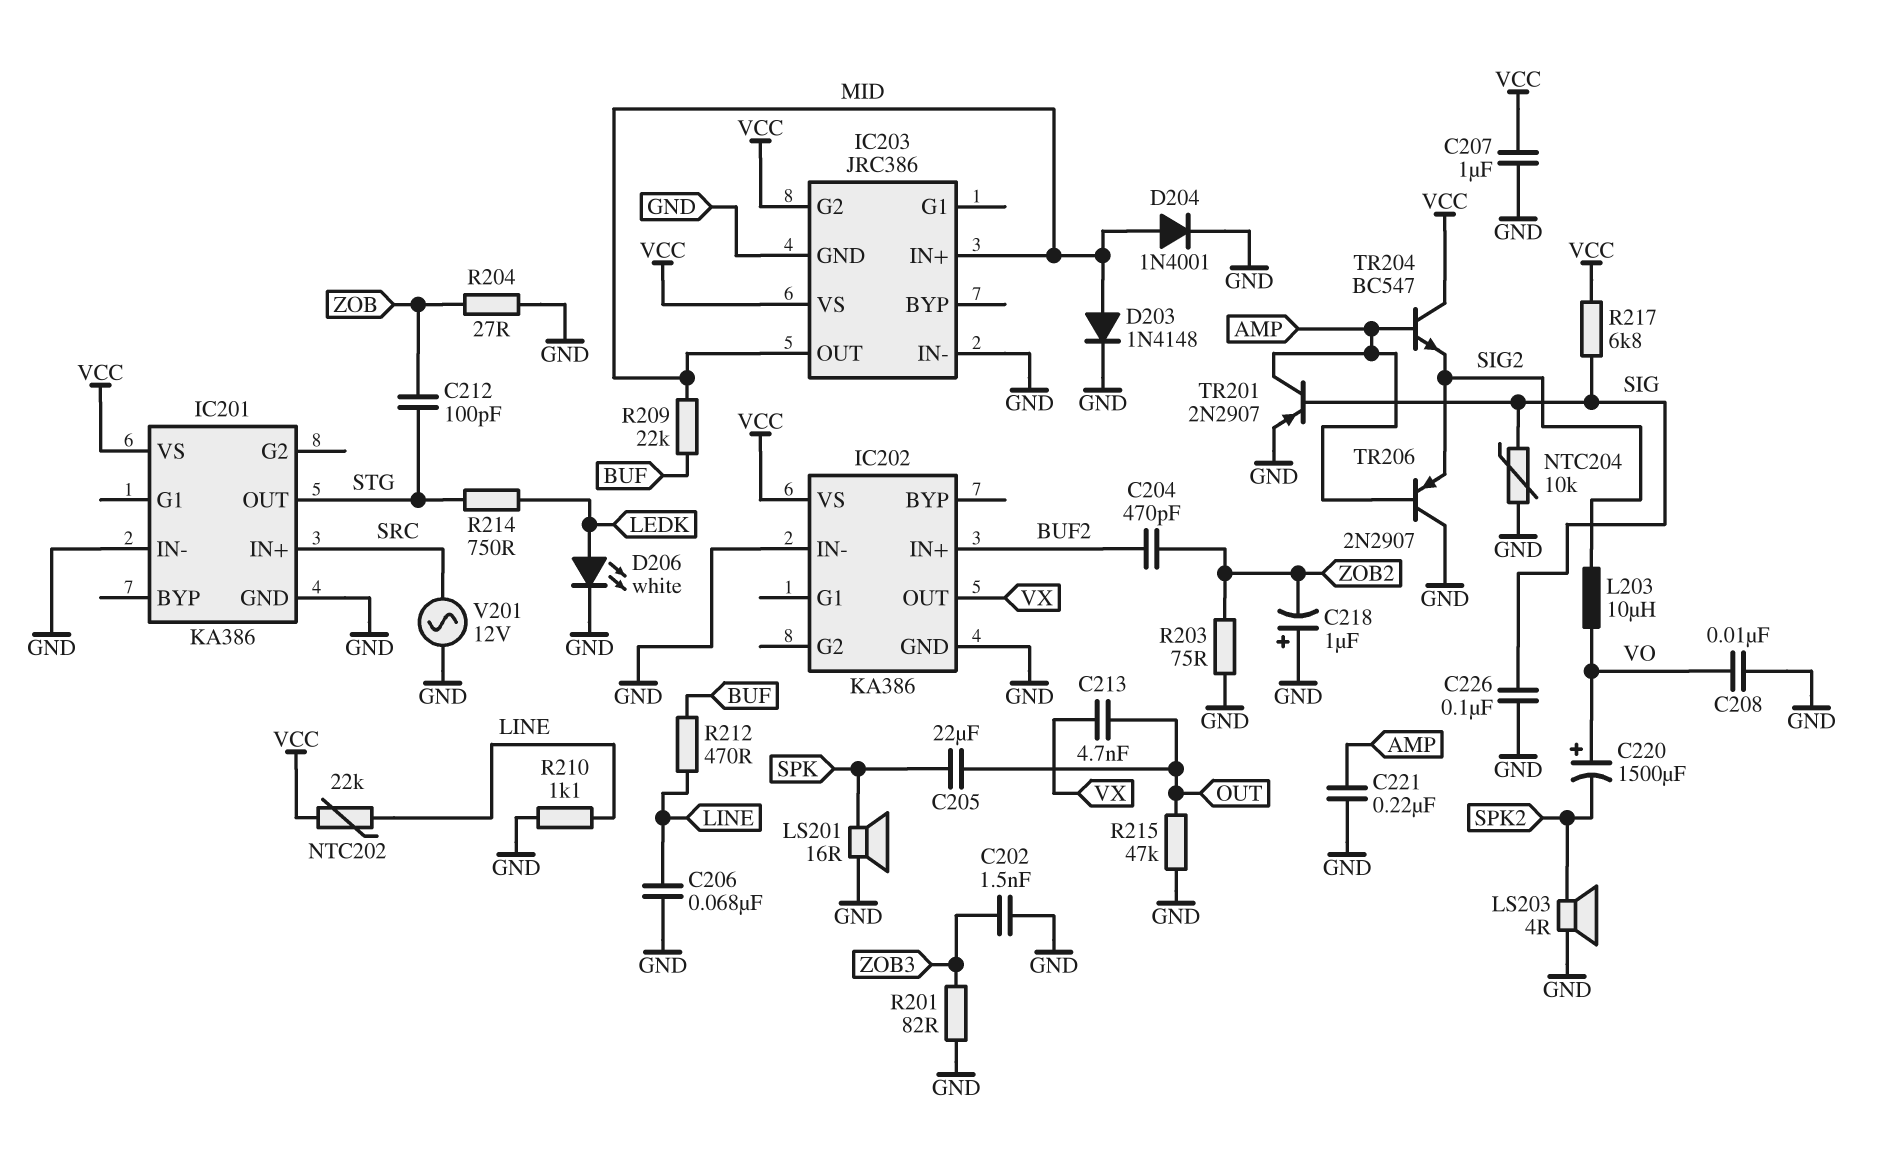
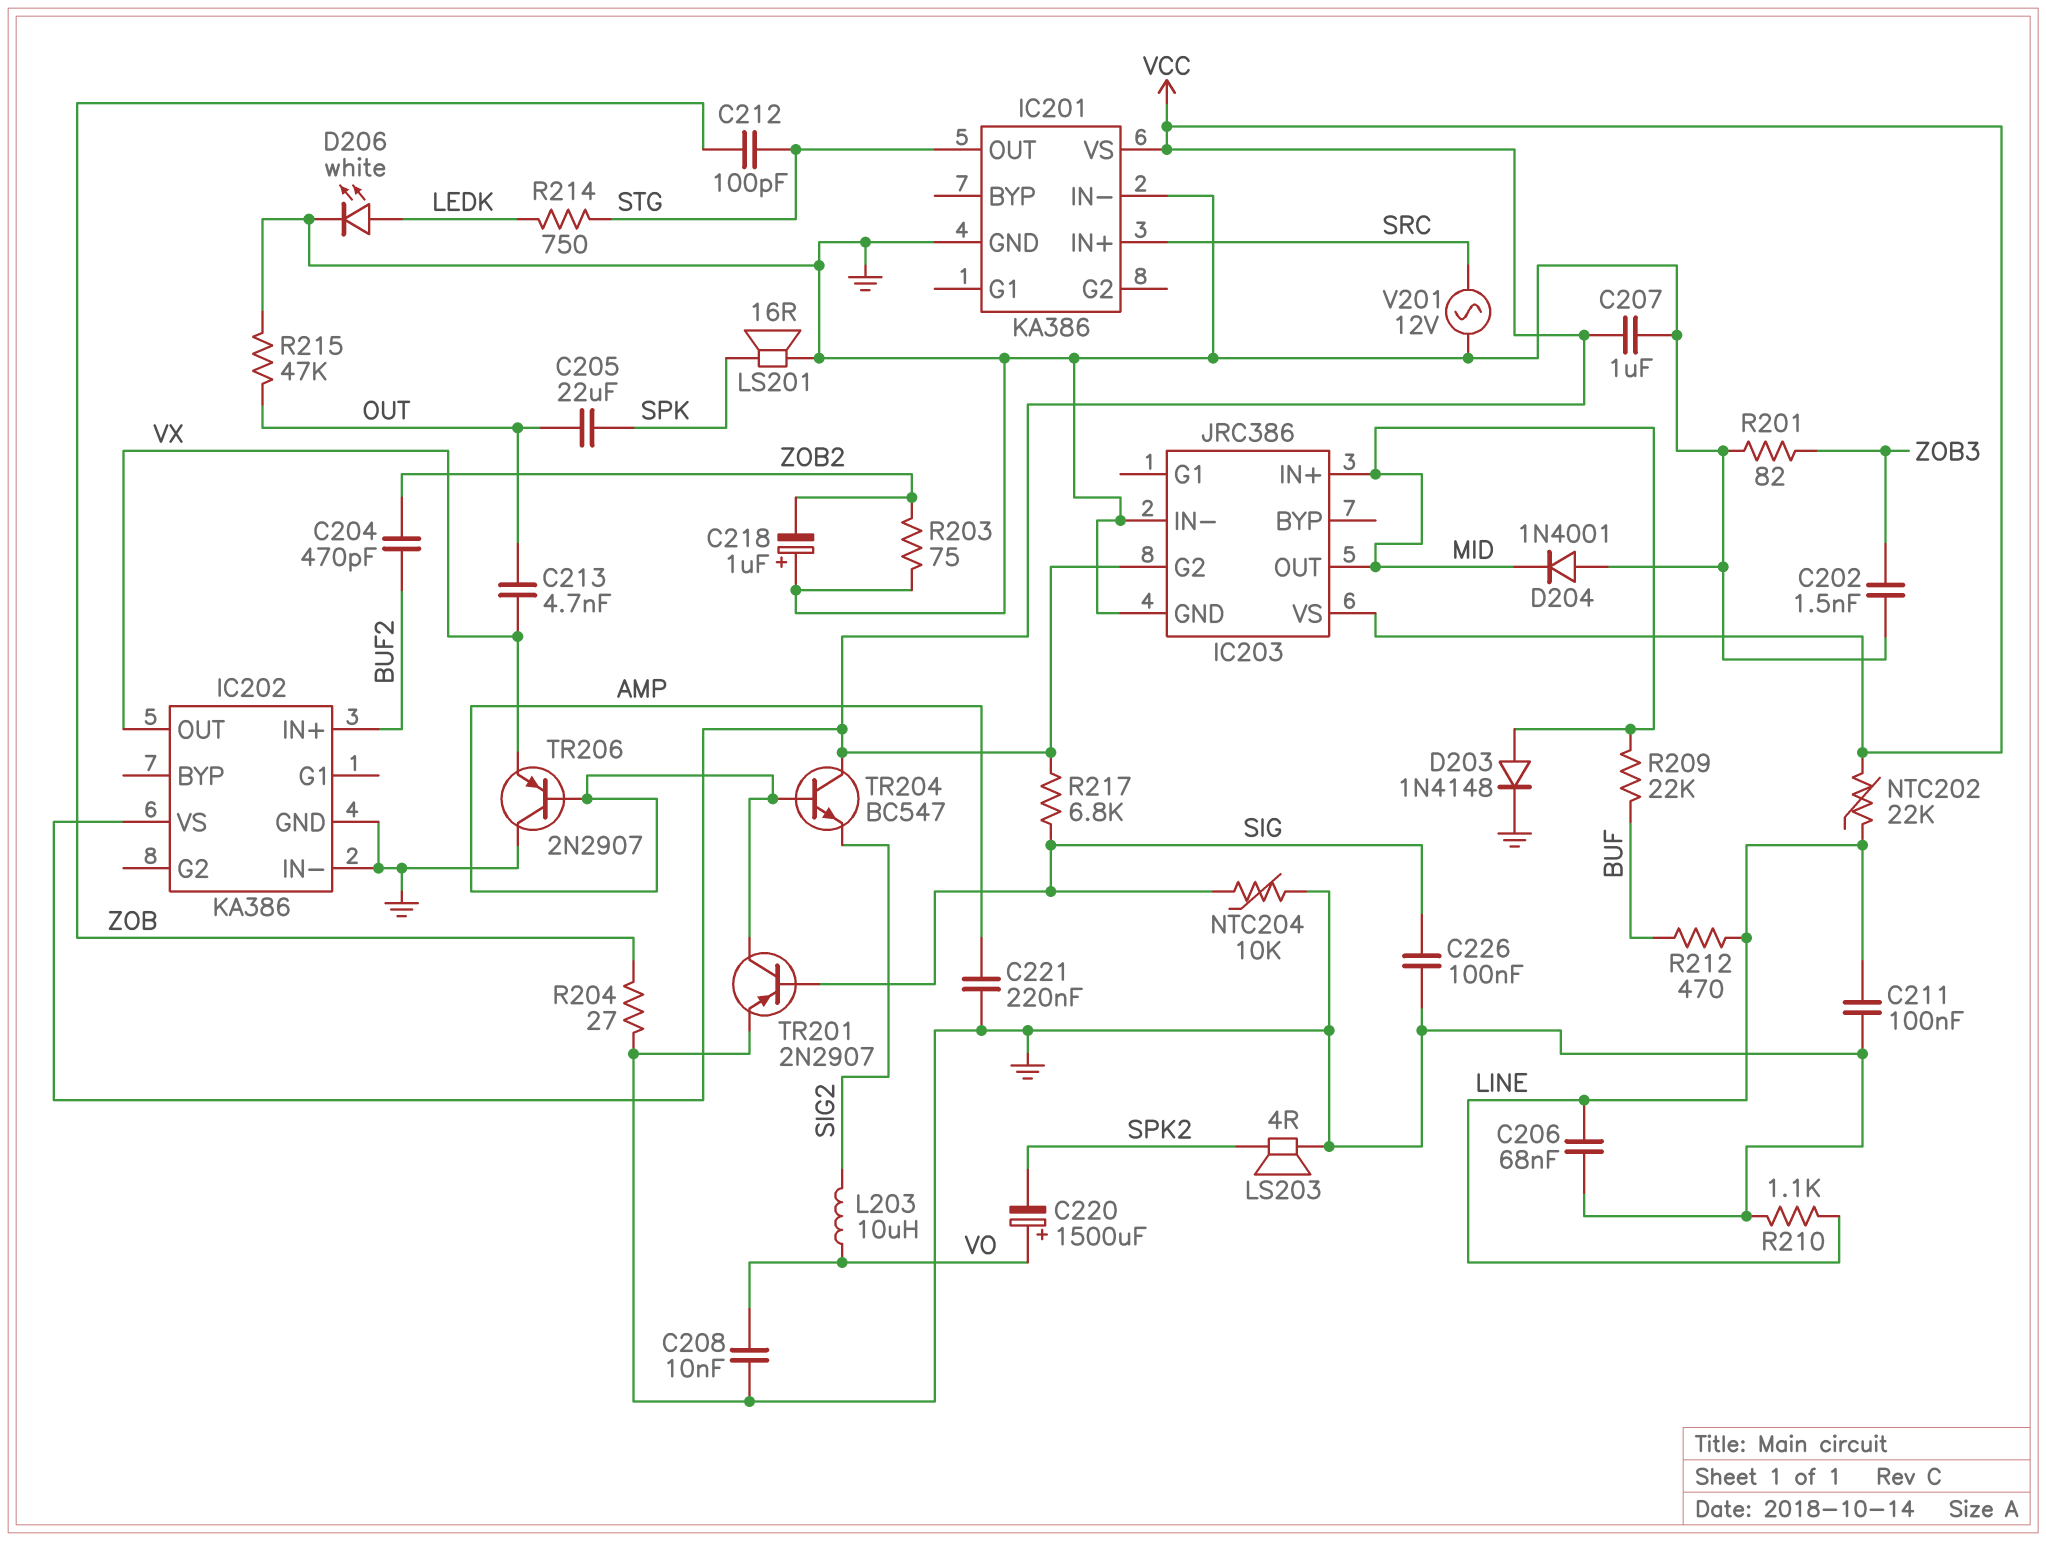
C211: none -> 100nF (GND, LINE)
D204: diode 1N4001 (A MID, K GND) -> diode 1N4001 (A GND, K MID)
TR206: PNP 2N2907 (B AMP, C GND, E SIG2) -> PNP 2N2907 (B AMP, C GND, E VX)

